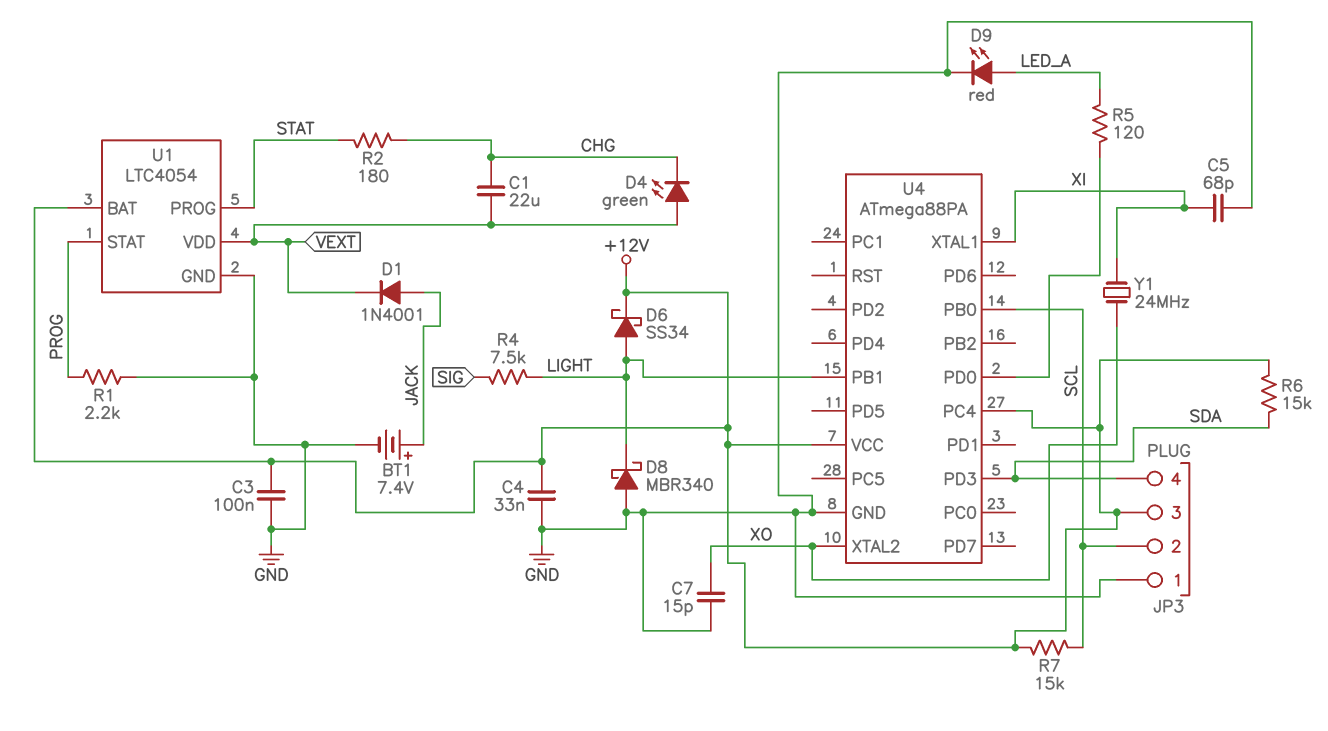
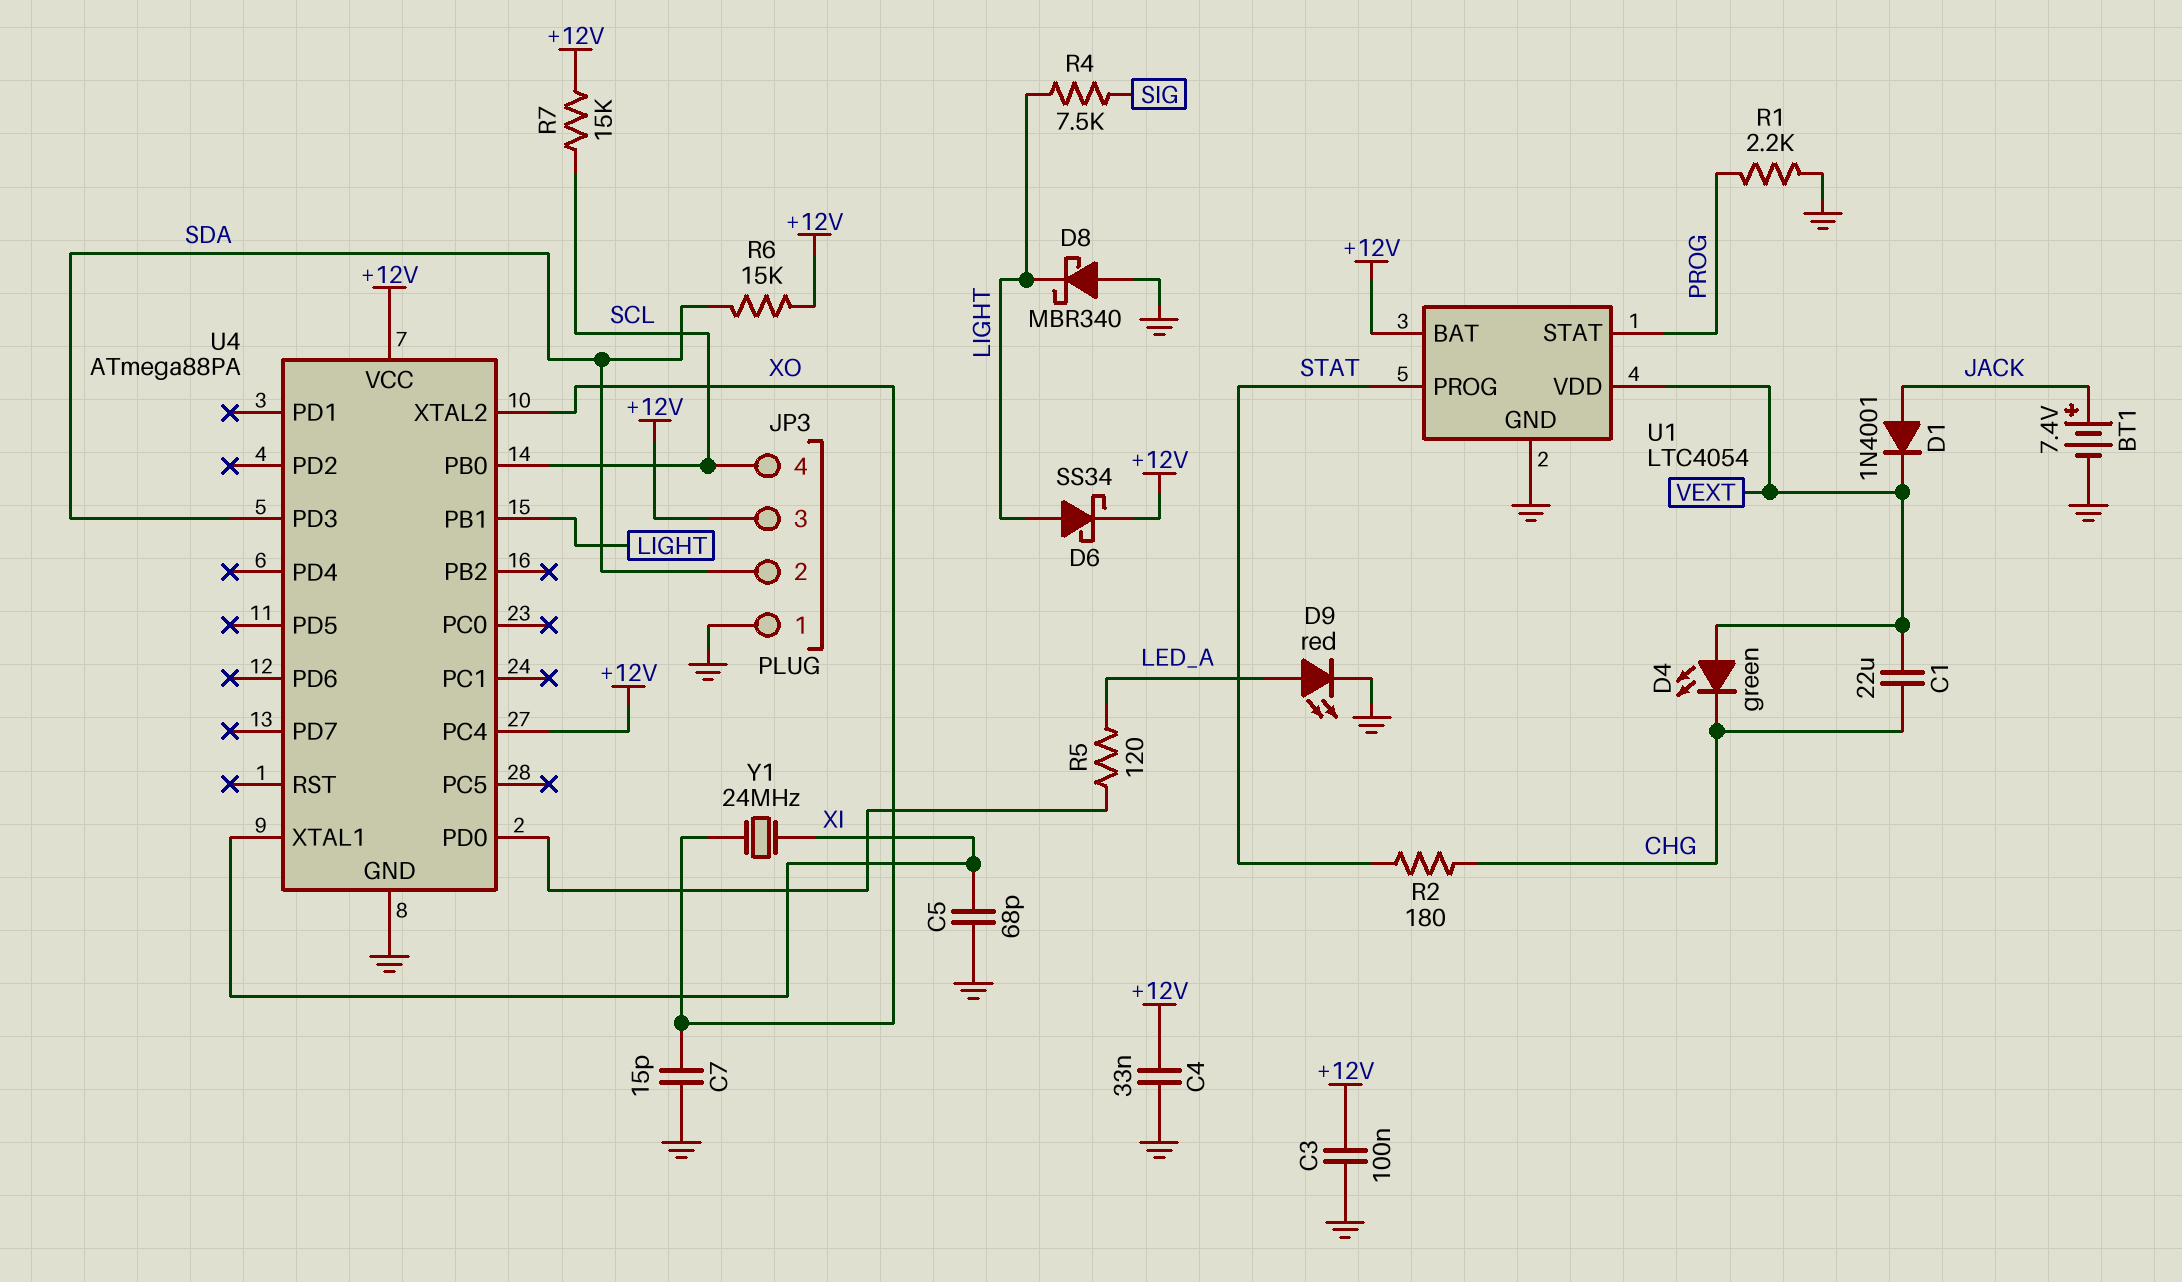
JP3 pin 2: SCL -> SDA
JP3 pin 4: SDA -> SCL

